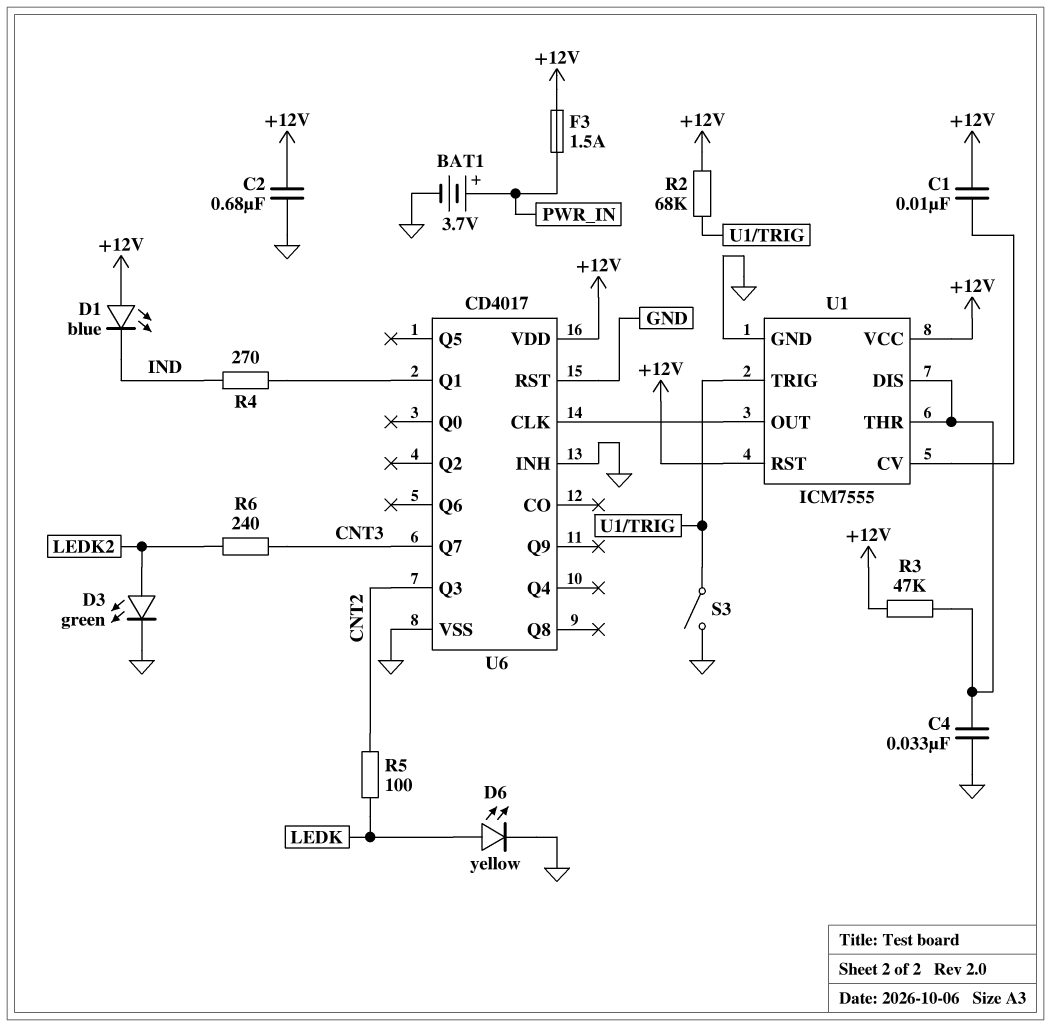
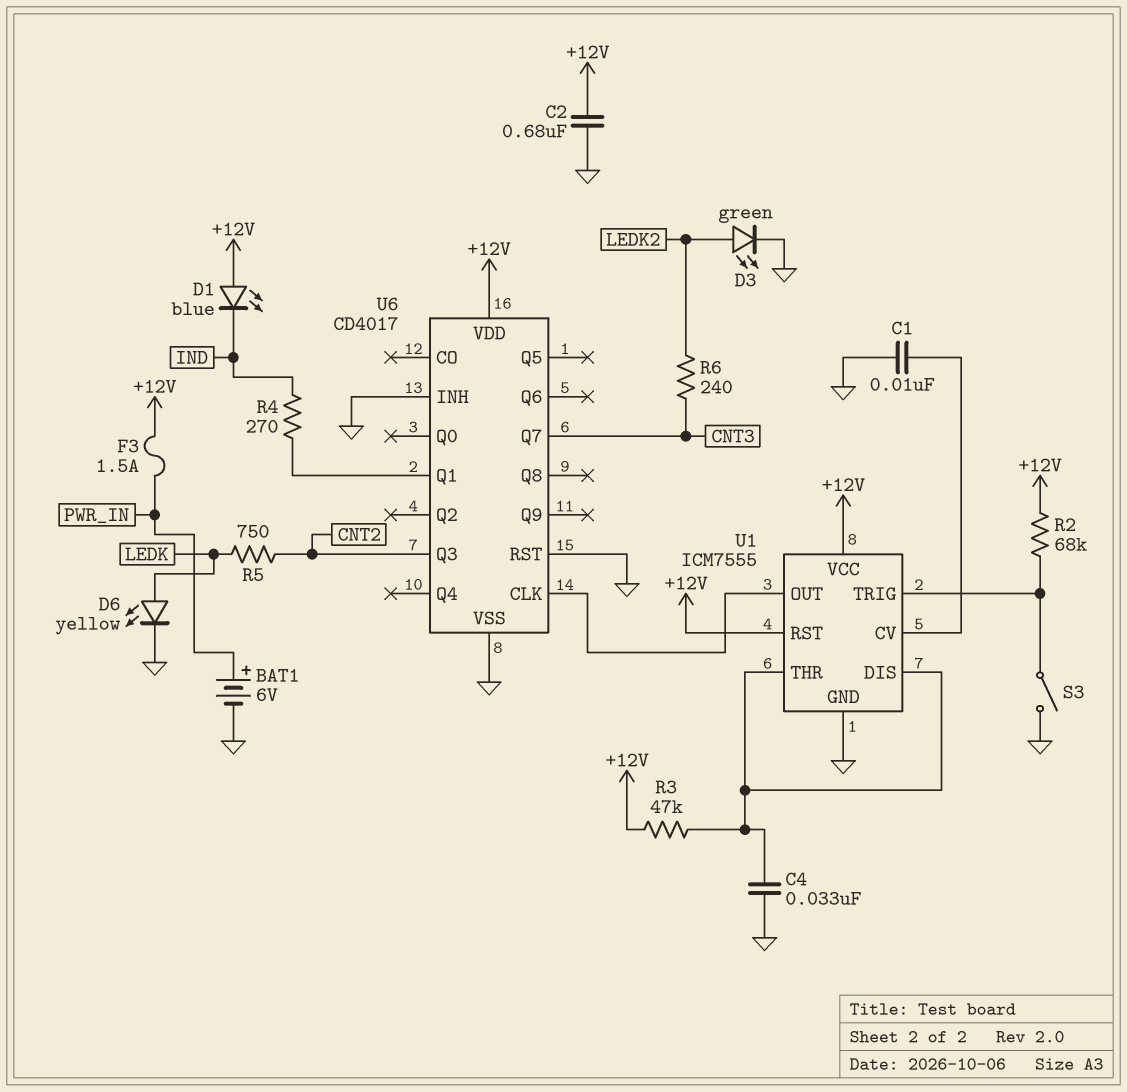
BAT1: 3.7V (plus PWR_IN, minus GND) -> 6V (plus PWR_IN, minus GND)
C1: 10nF (+12V, U1/CV) -> 10nF (GND, U1/CV)
R5: 100 (CNT2, LEDK) -> 750 (CNT2, LEDK)

